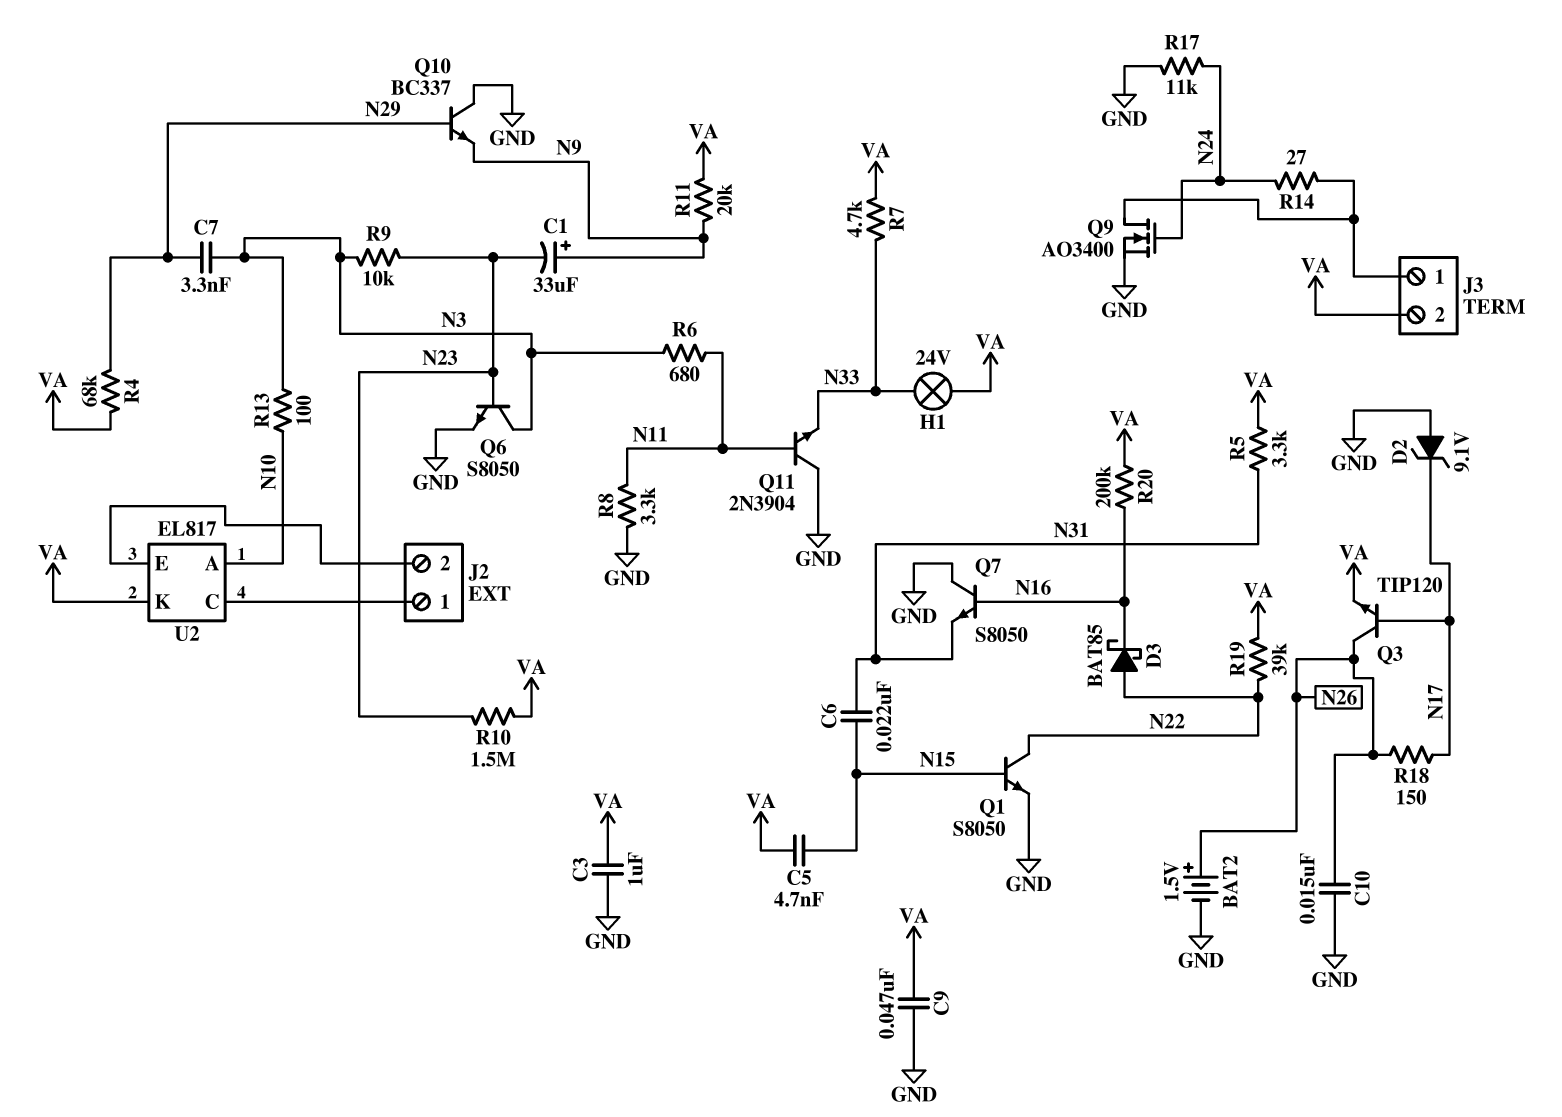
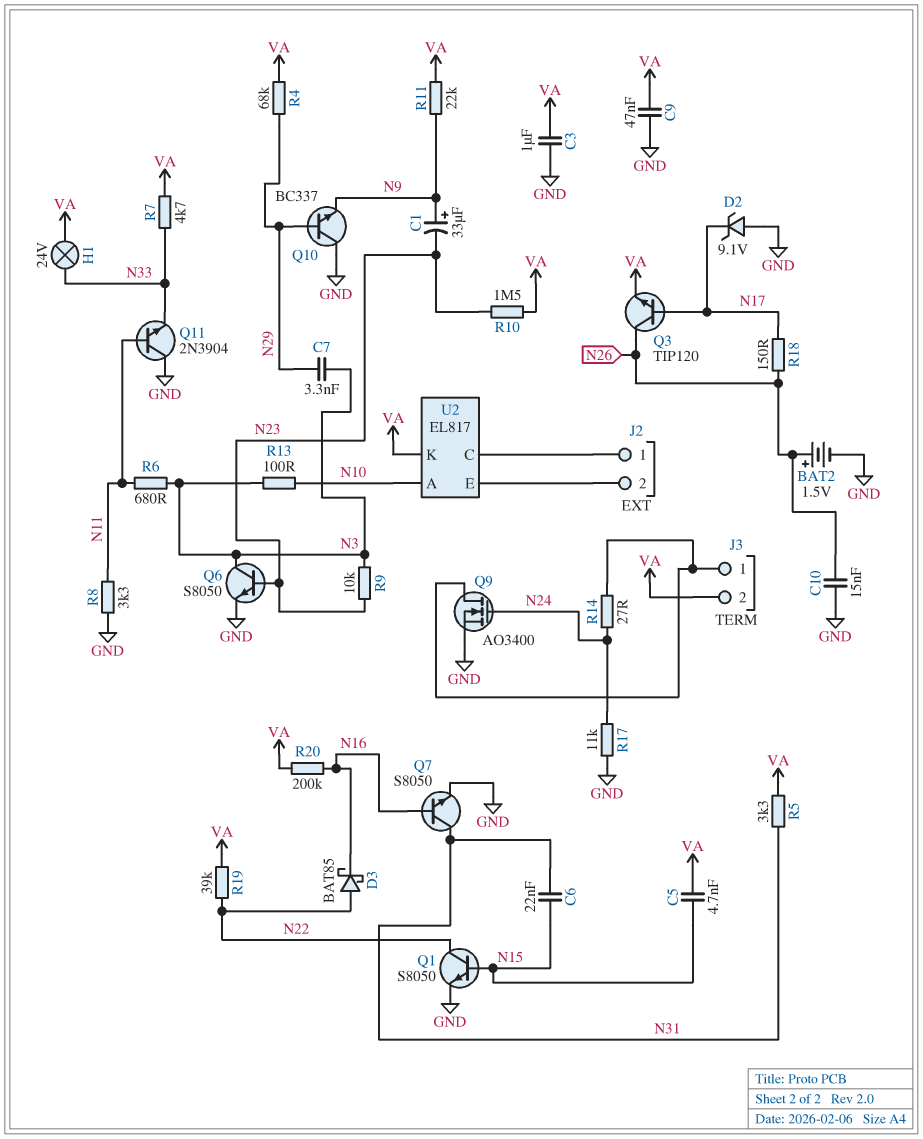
Q7: NPN S8050 (B N16, C GND, E N31) -> NPN S8050 (B N16, C N31, E GND)
R11: 20k (N9, VA) -> 22k (N9, VA)

